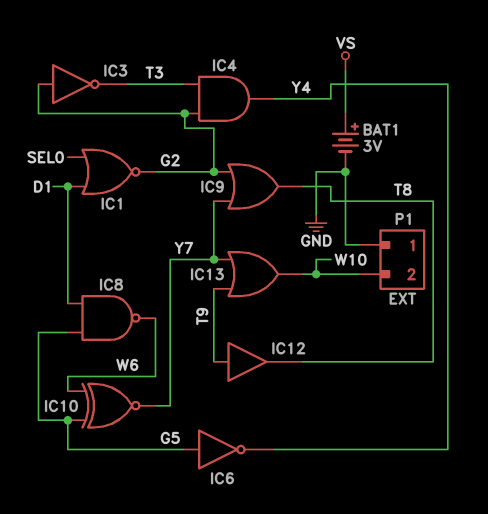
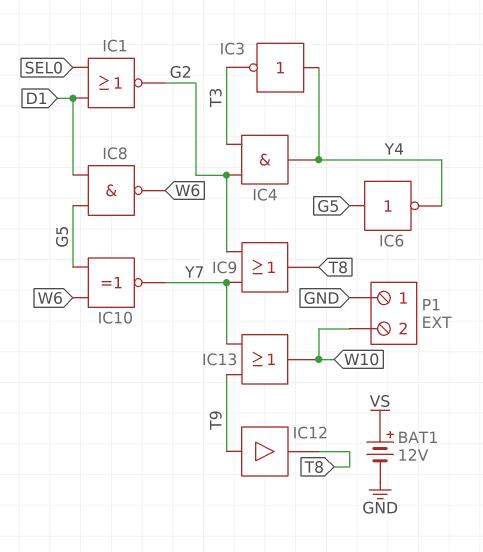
BAT1: 3V (plus VS, minus GND) -> 12V (plus VS, minus GND)
IC3: NOT (in G2, out T3) -> NOT (in Y4, out T3)

